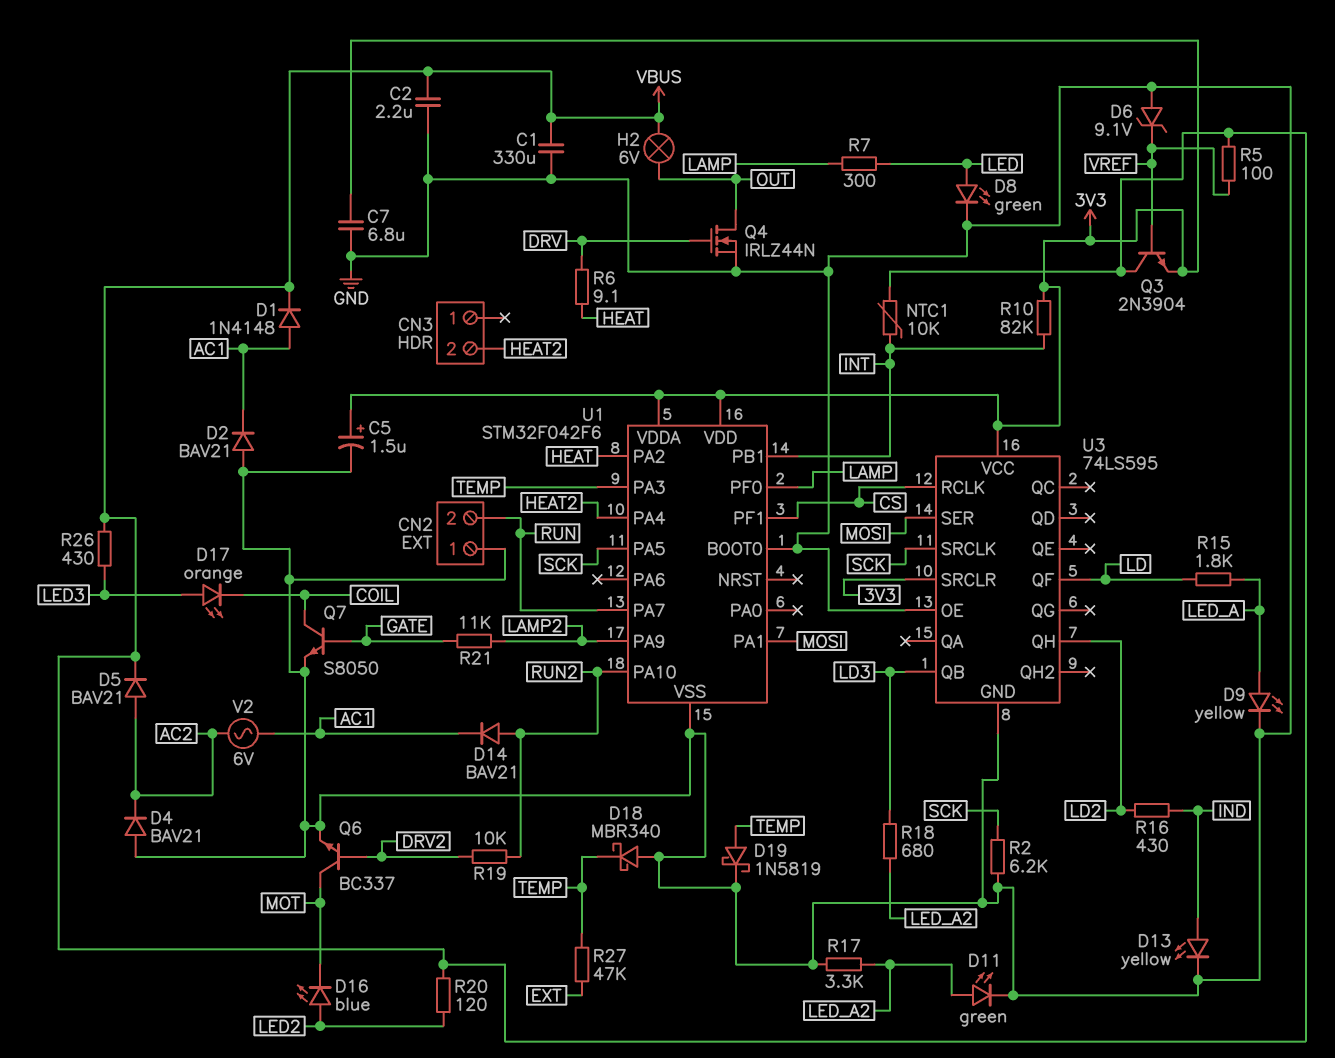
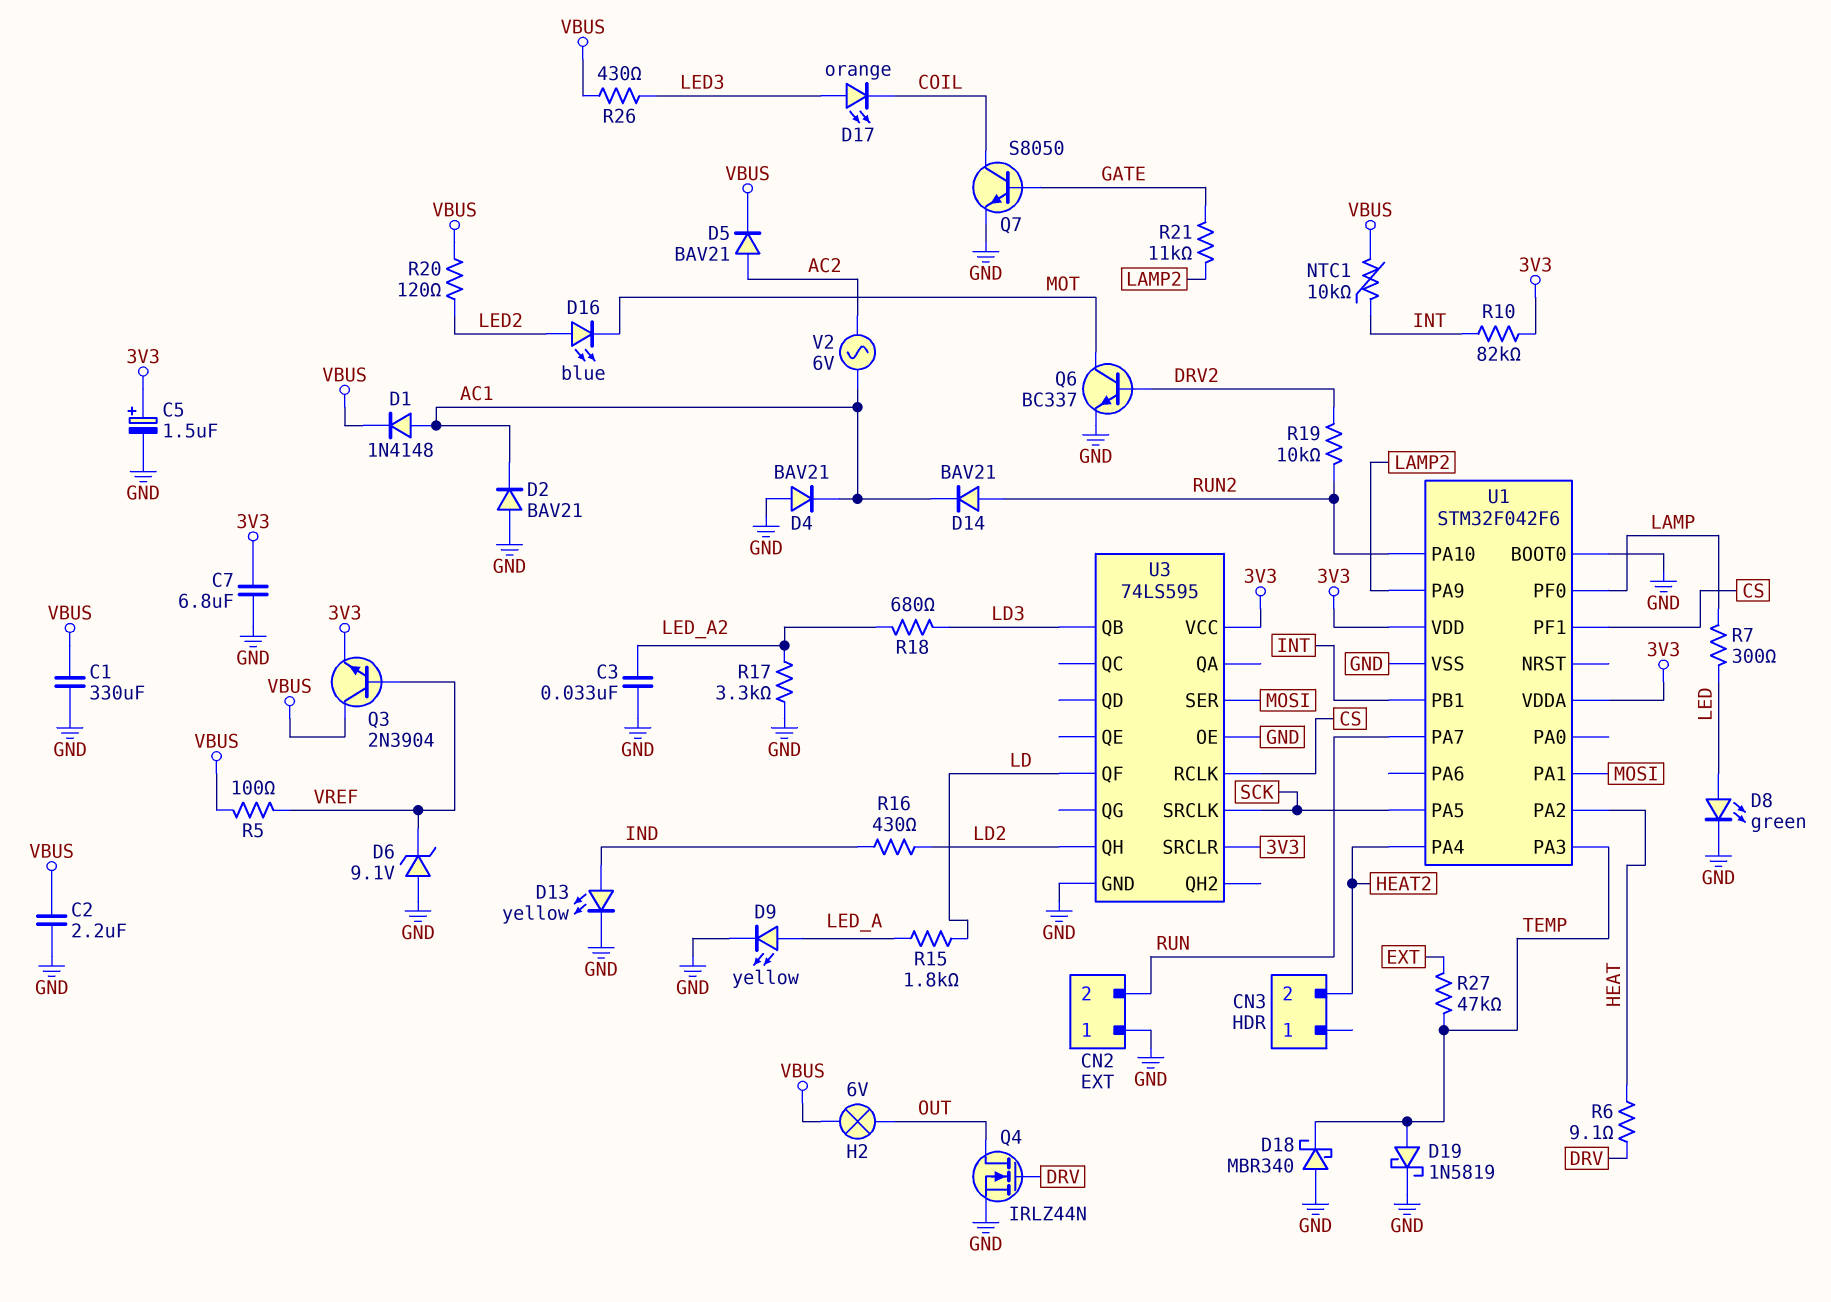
C3: none -> 33nF (GND, LED_A2)
D4: diode BAV21 (A GND, K AC2) -> diode BAV21 (A GND, K AC1)
D11: LED green (A LED_A2, K GND) -> none
R2: 6.2k (GND, SCK) -> none

